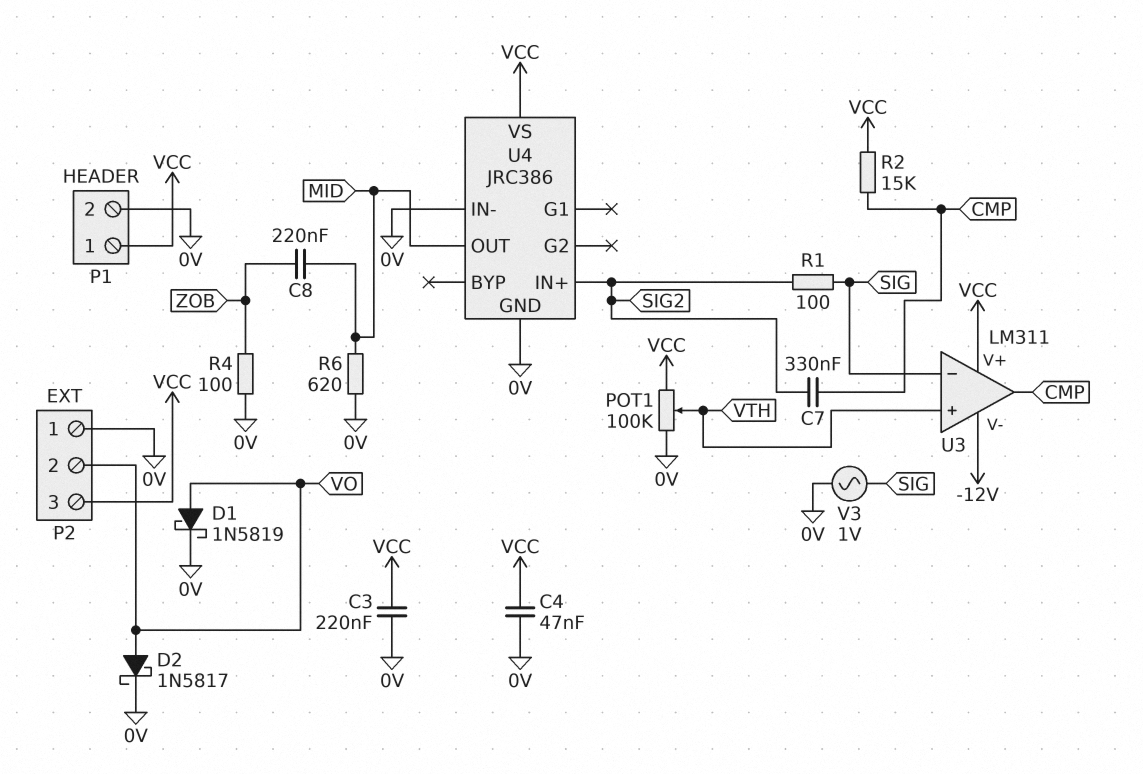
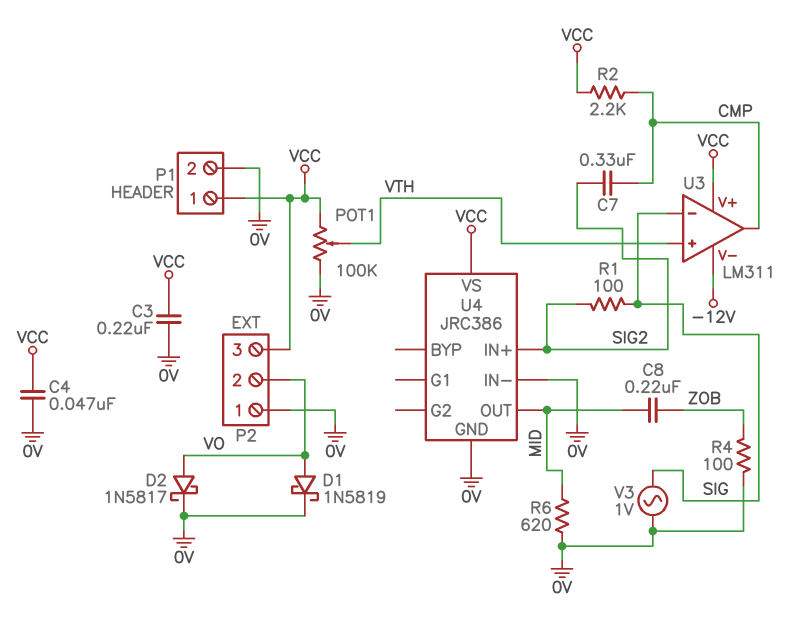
R2: 15k (CMP, VCC) -> 2.2k (CMP, VCC)

